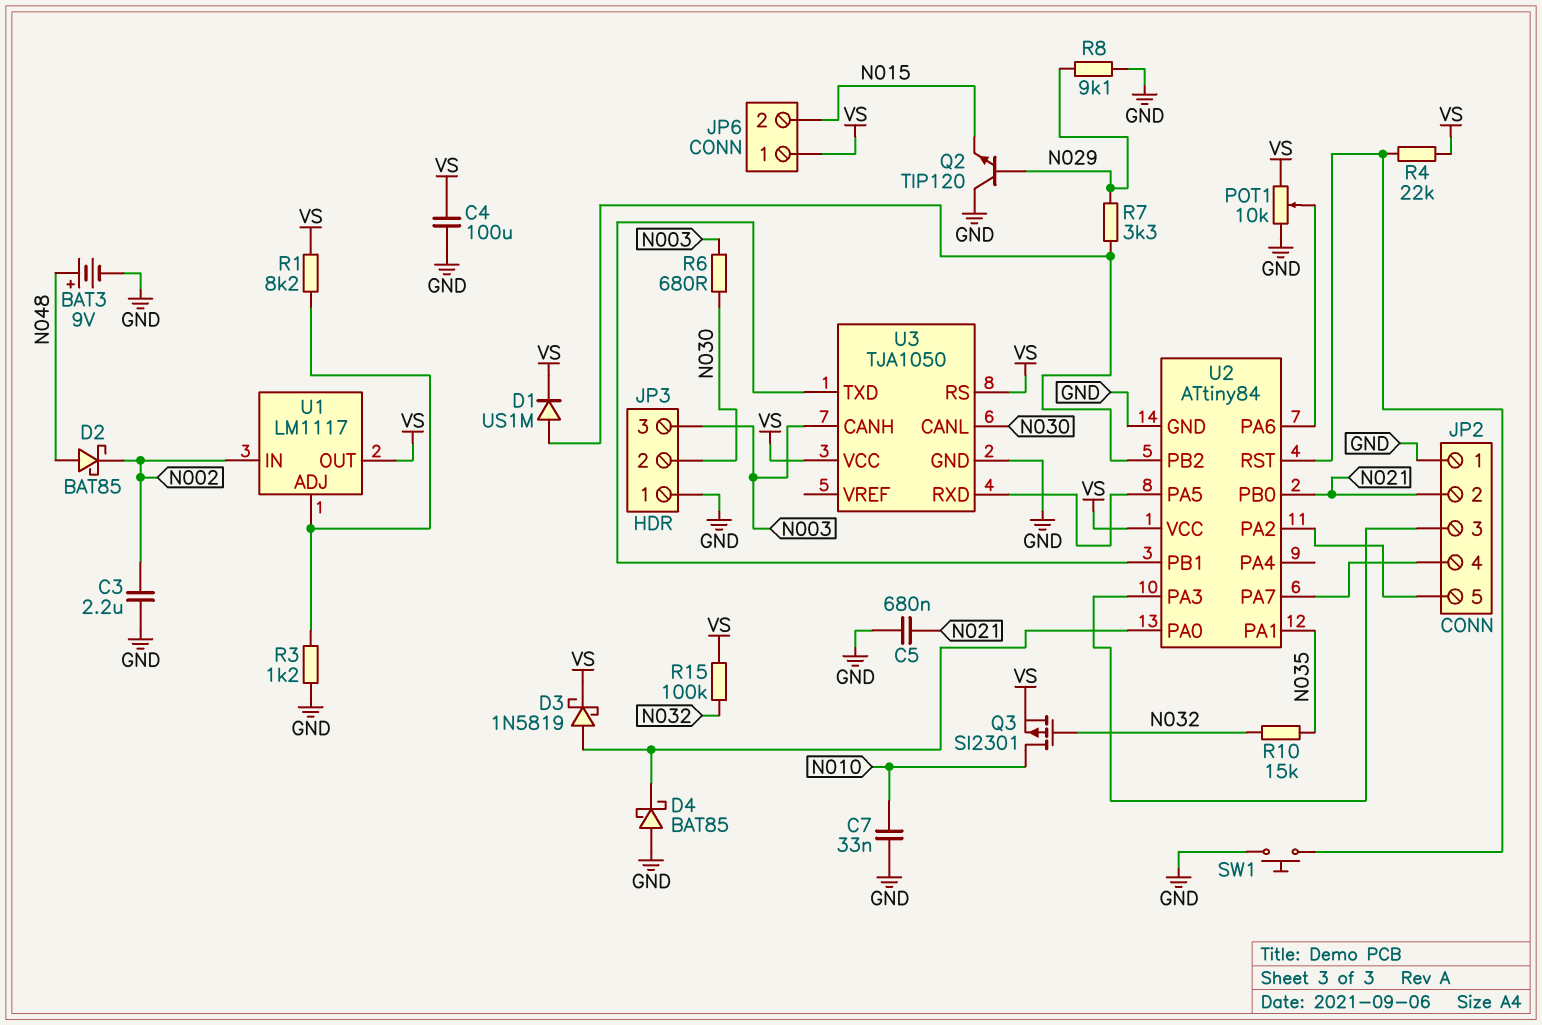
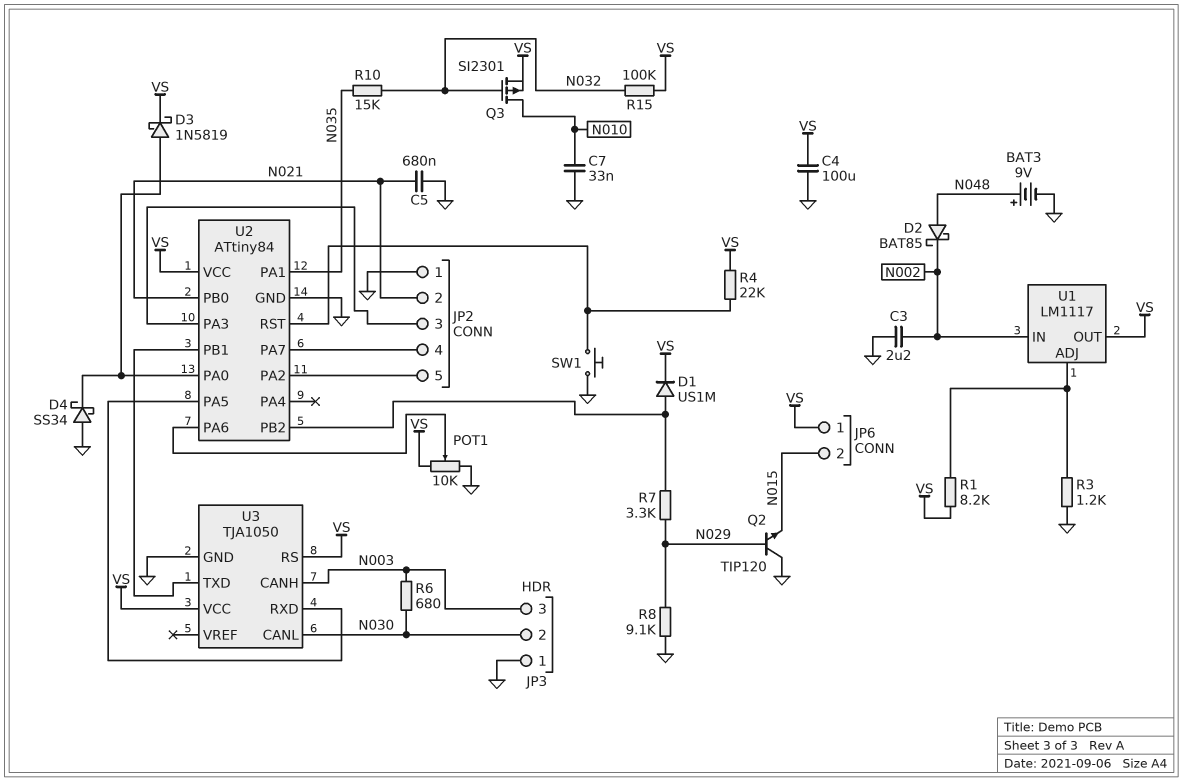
D4: schottky BAT85 (A GND, K U2/PA0) -> schottky SS34 (A GND, K U2/PA0)

